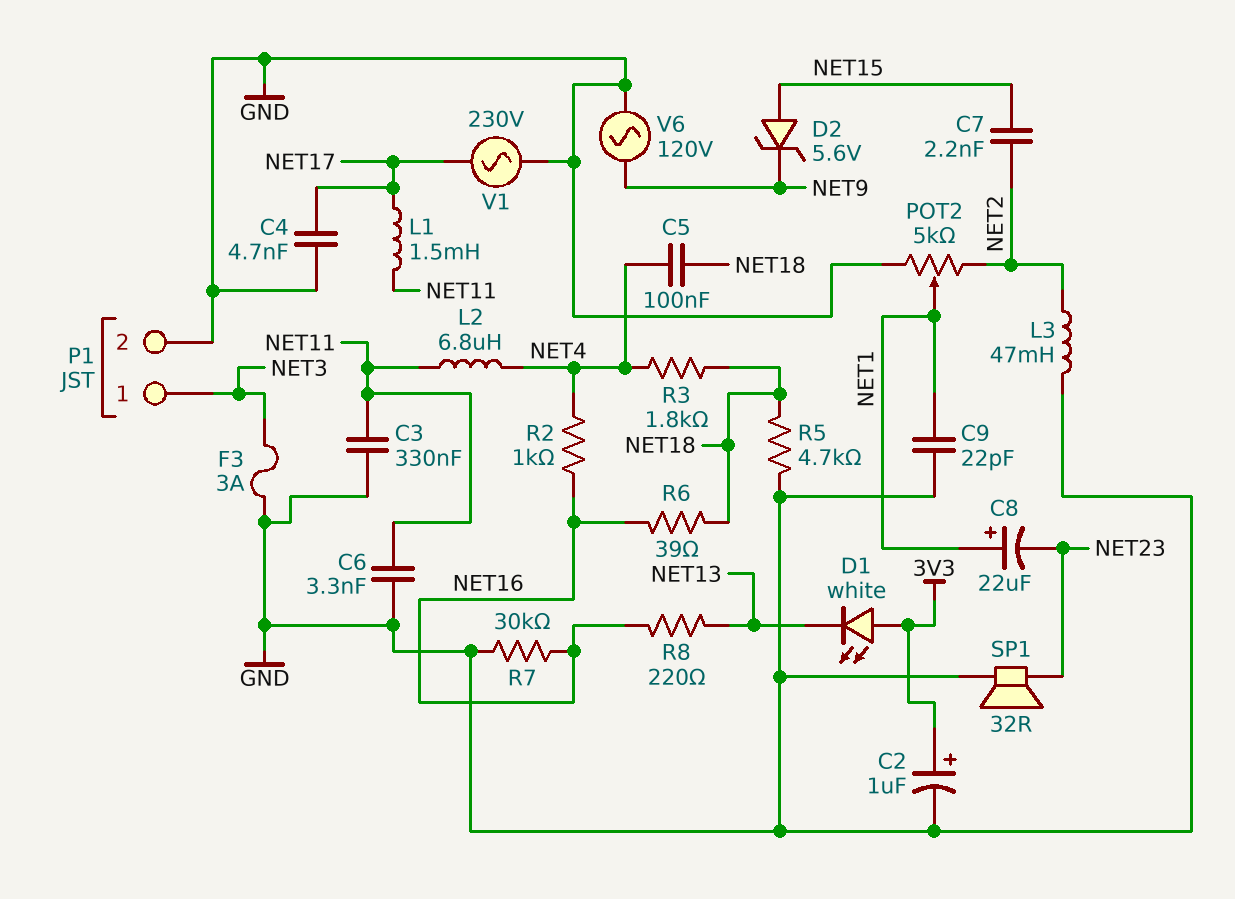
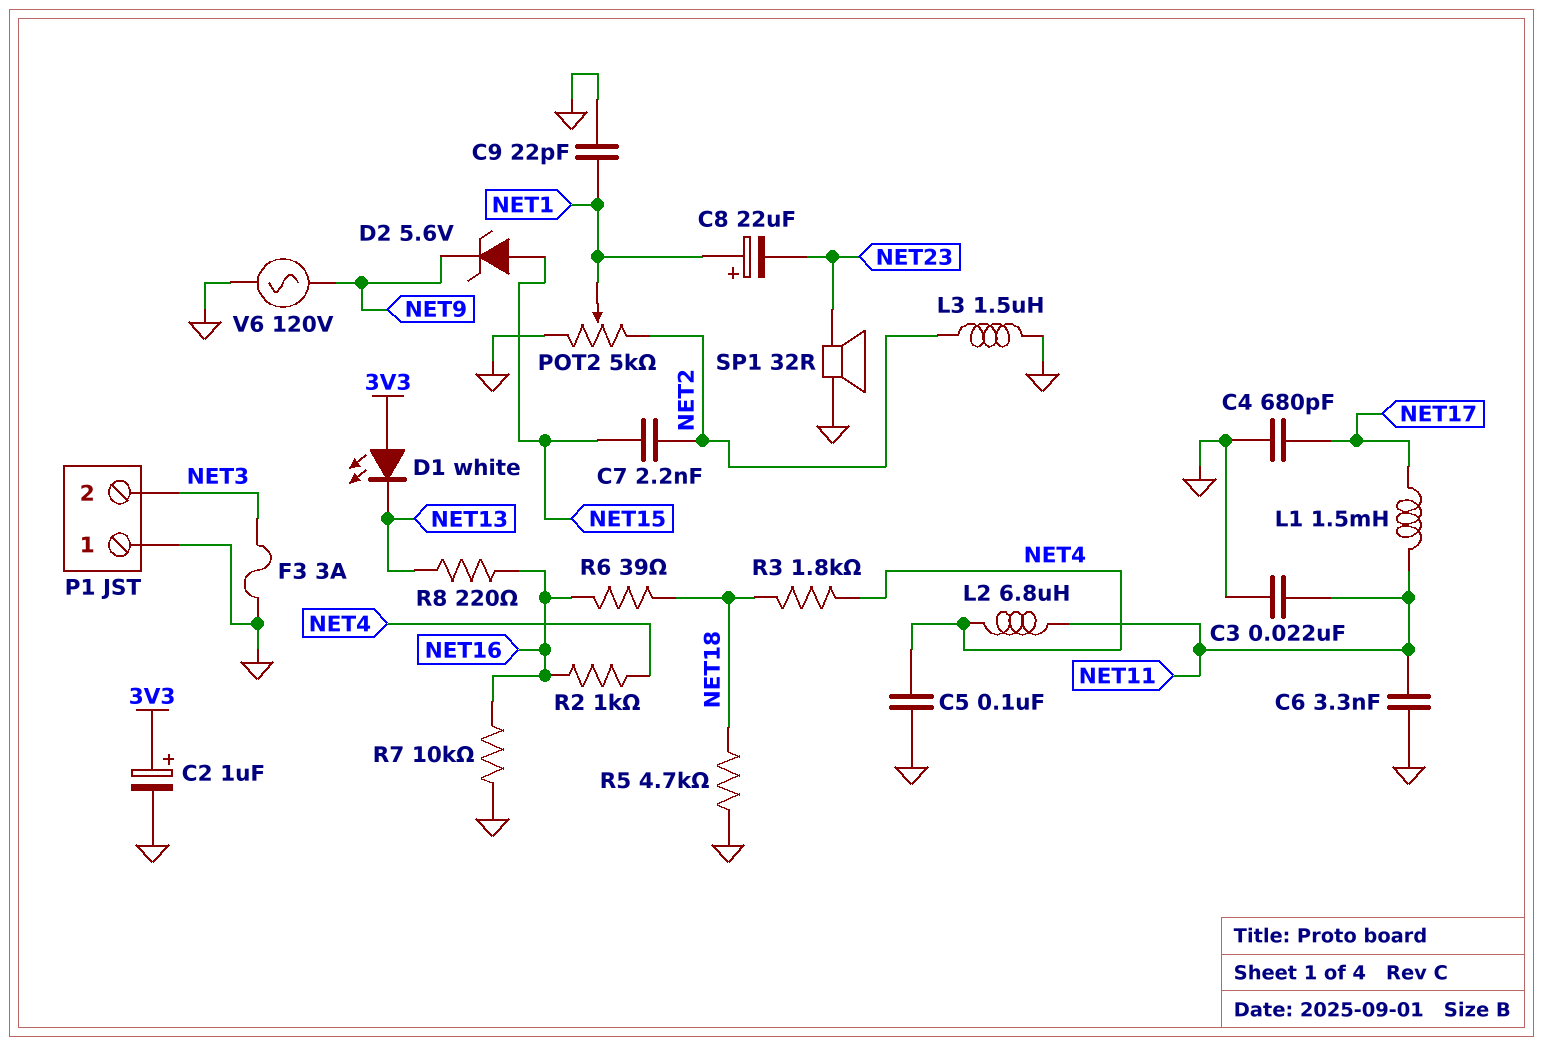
C3: 330nF (GND, NET11) -> 22nF (GND, NET11)
C4: 4.7nF (GND, NET17) -> 680pF (GND, NET17)
C5: 100nF (NET4, NET18) -> 100nF (GND, NET4)
L3: 47mH (GND, NET2) -> 1.5uH (GND, NET2)
P1 pin 1: NET3 -> GND
P1 pin 2: GND -> NET3
R7: 30k (GND, NET16) -> 10k (GND, NET16)
V1: AC 230V (GND, NET17) -> none

